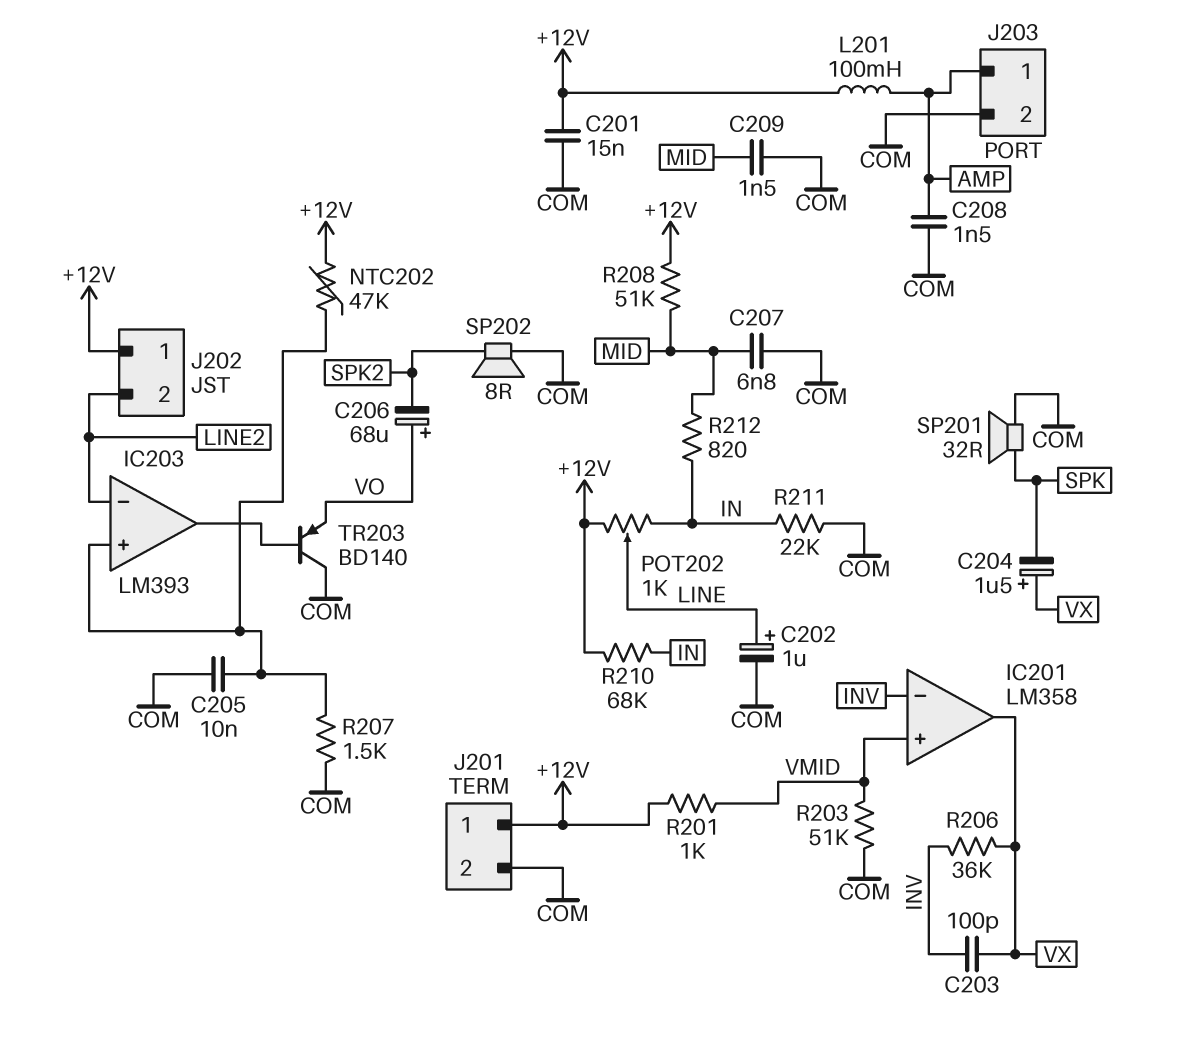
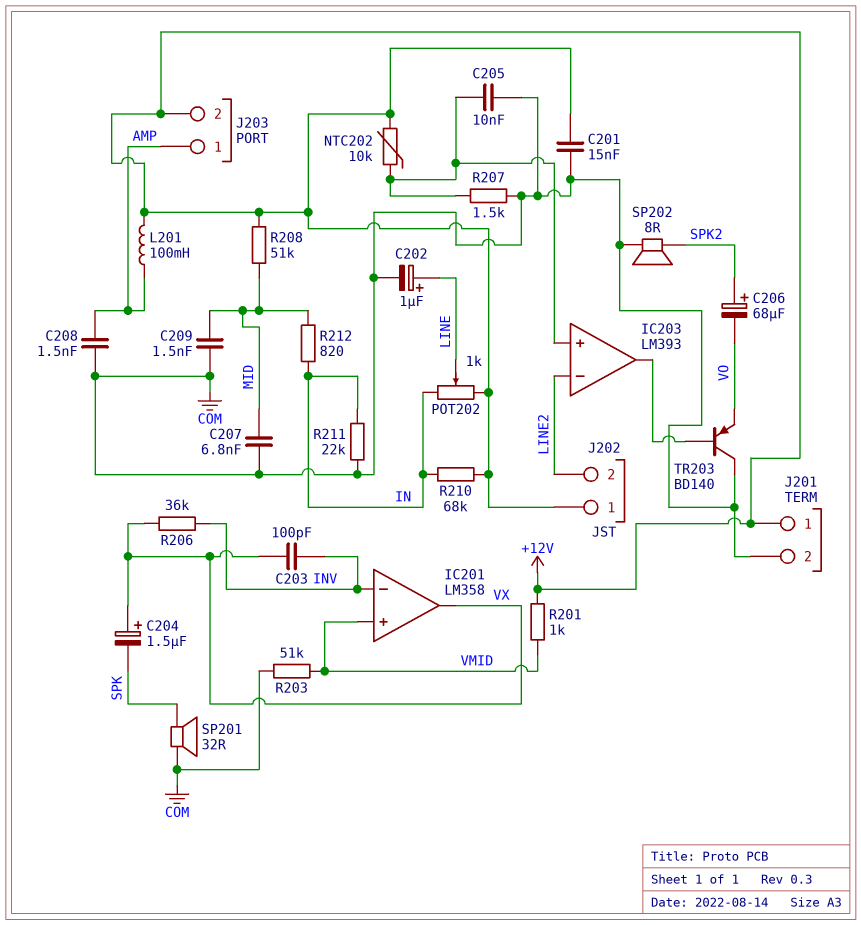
C206: 68uF (plus VO, minus SPK2) -> 68uF (plus SPK2, minus VO)
J203 pin 2: COM -> +12V
NTC202: 47k (+12V, IC203/in+) -> 10k (+12V, IC203/in+)

